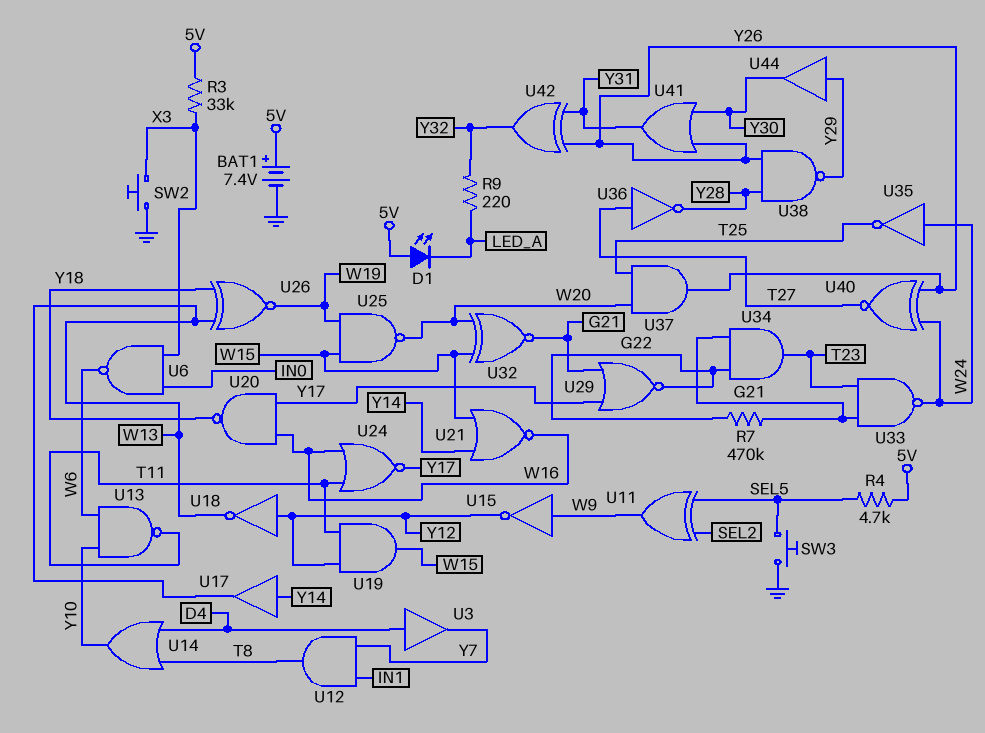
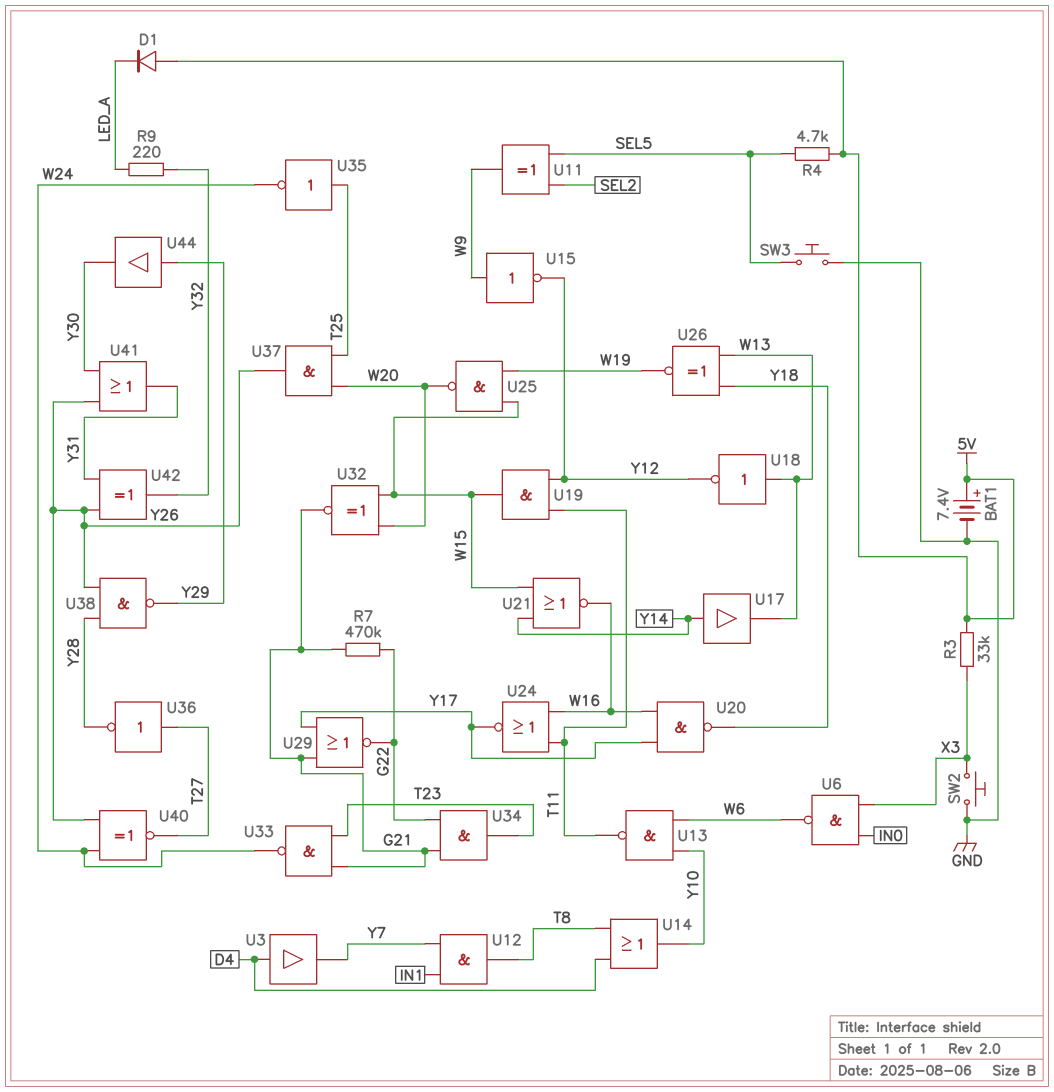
D1: LED (A 5V, K LED_A) -> diode (A 5V, K LED_A)
U18: NOT (in Y12, out W13) -> NOT (in W13, out Y12)
U35: NOT (in W24, out T25) -> NOT (in T25, out W24)

